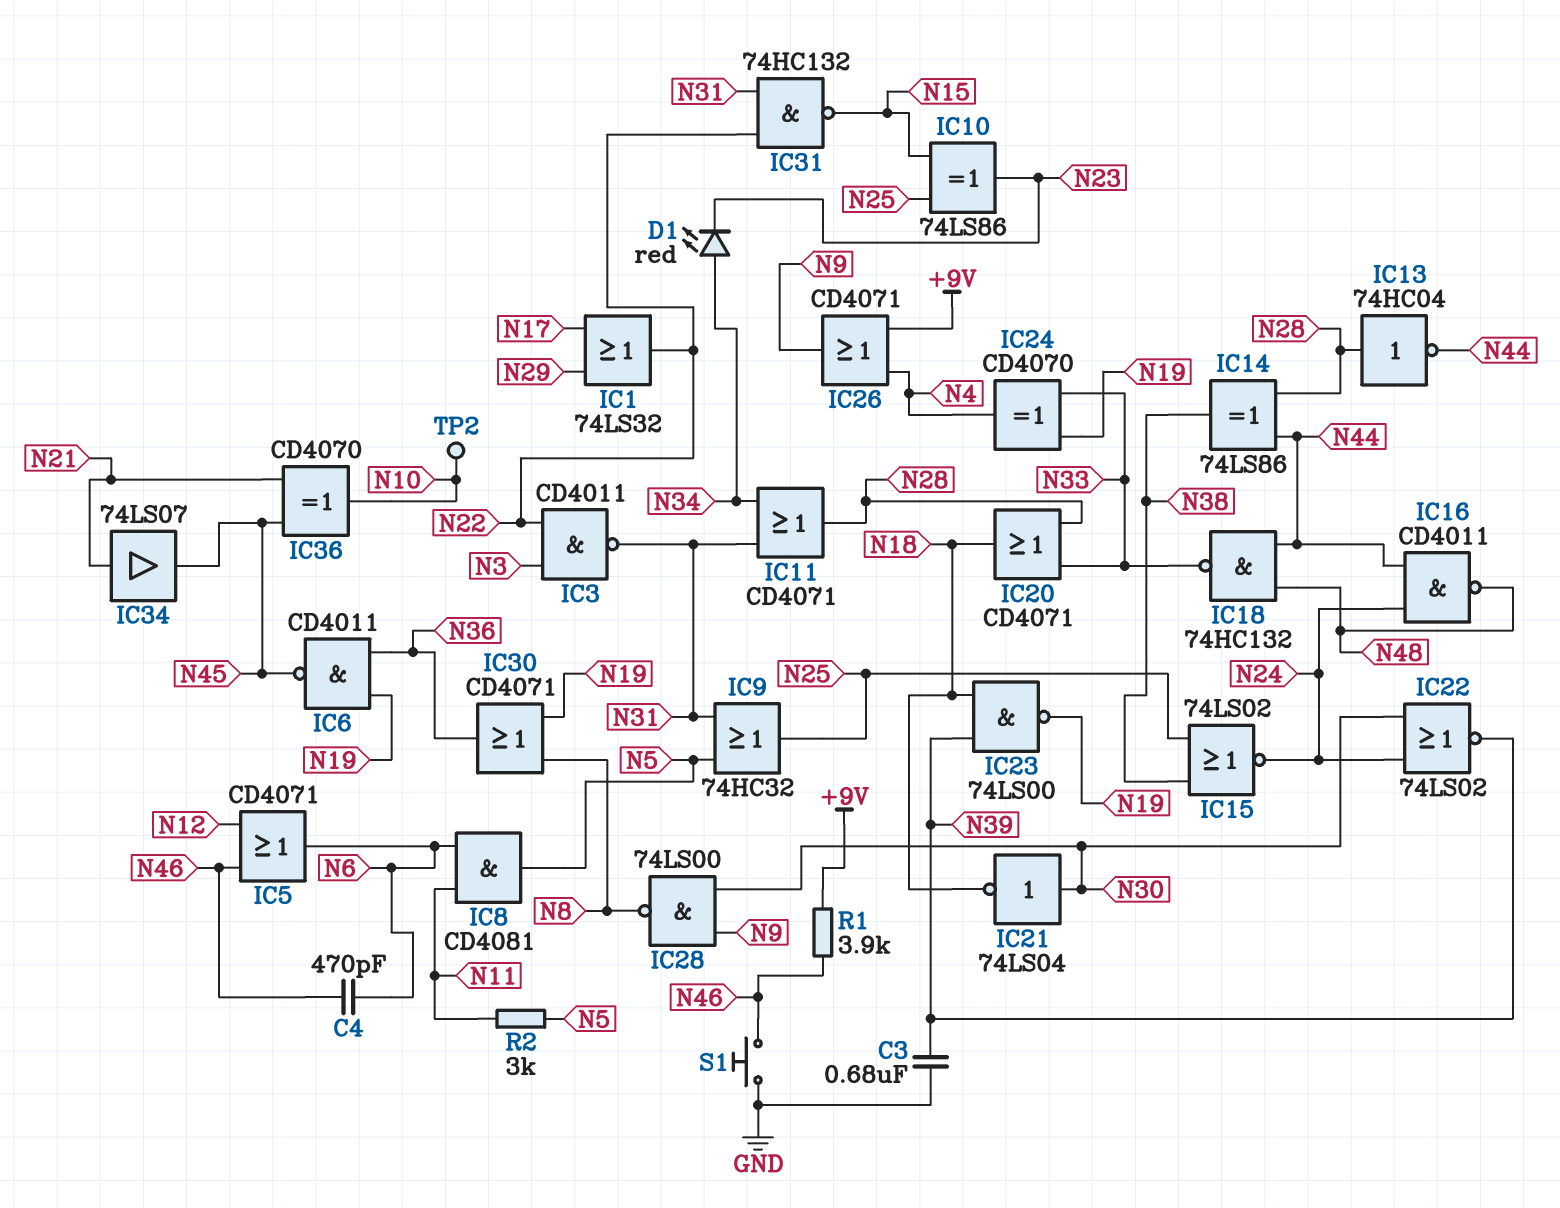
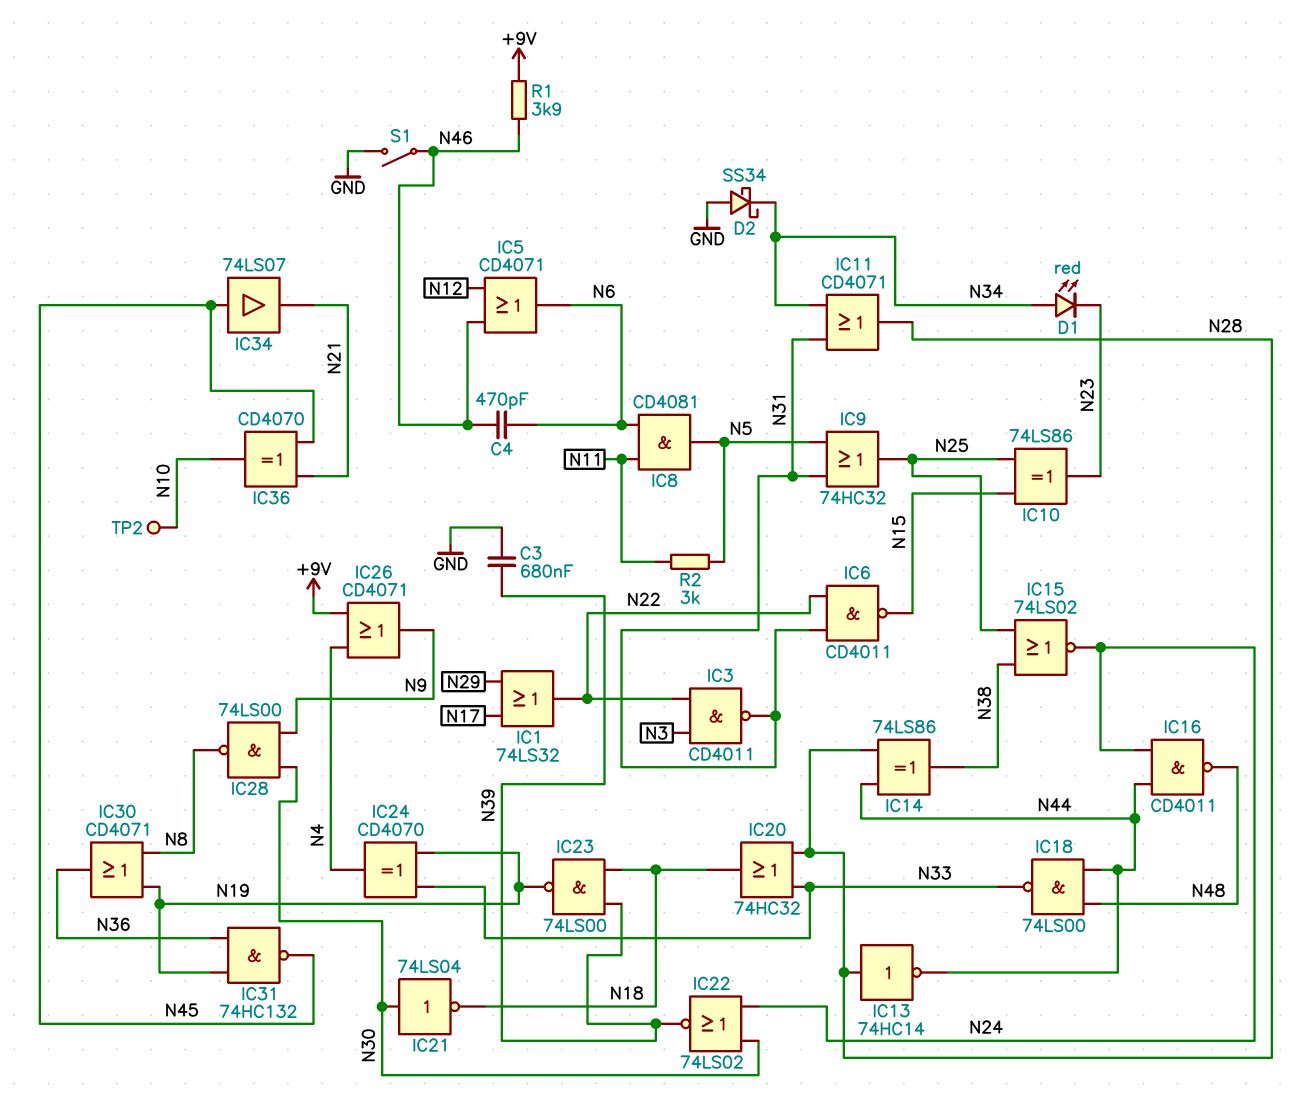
D2: none -> schottky SS34 (A GND, K N34)
IC6: NAND CD4011 (in N19, in N36, out N45) -> NAND CD4011 (in N22, in N31, out N15)
IC13: NOT 74HC04 (in N28, out N44) -> NOT 74HC14 (in N28, out N44)
IC18: NAND 74HC132 (in N44, in N48, out N33) -> NAND 74LS00 (in N44, in N48, out N33)
IC20: OR CD4071 (in N28, in N33, out N18) -> OR 74HC32 (in N28, in N33, out N18)
IC31: NAND 74HC132 (in N22, in N31, out N15) -> NAND 74HC132 (in N19, in N36, out N45)
IC34: buffer 74LS07 (in N21, out N45) -> buffer 74LS07 (in N45, out N21)
S1: button (GND, N46) -> switch (GND, N46)

